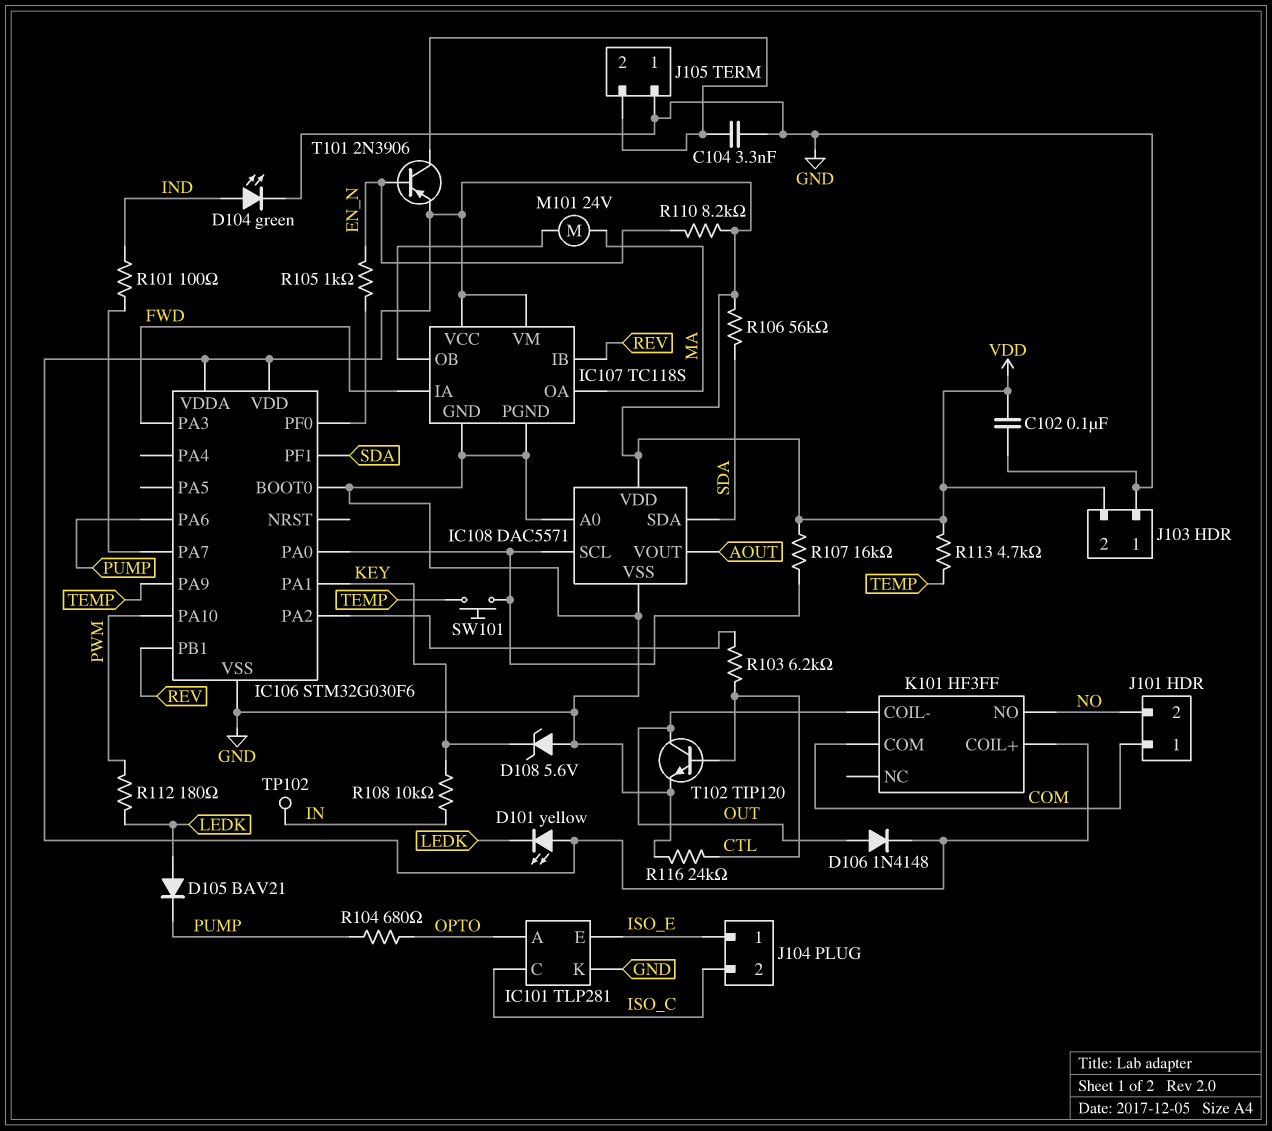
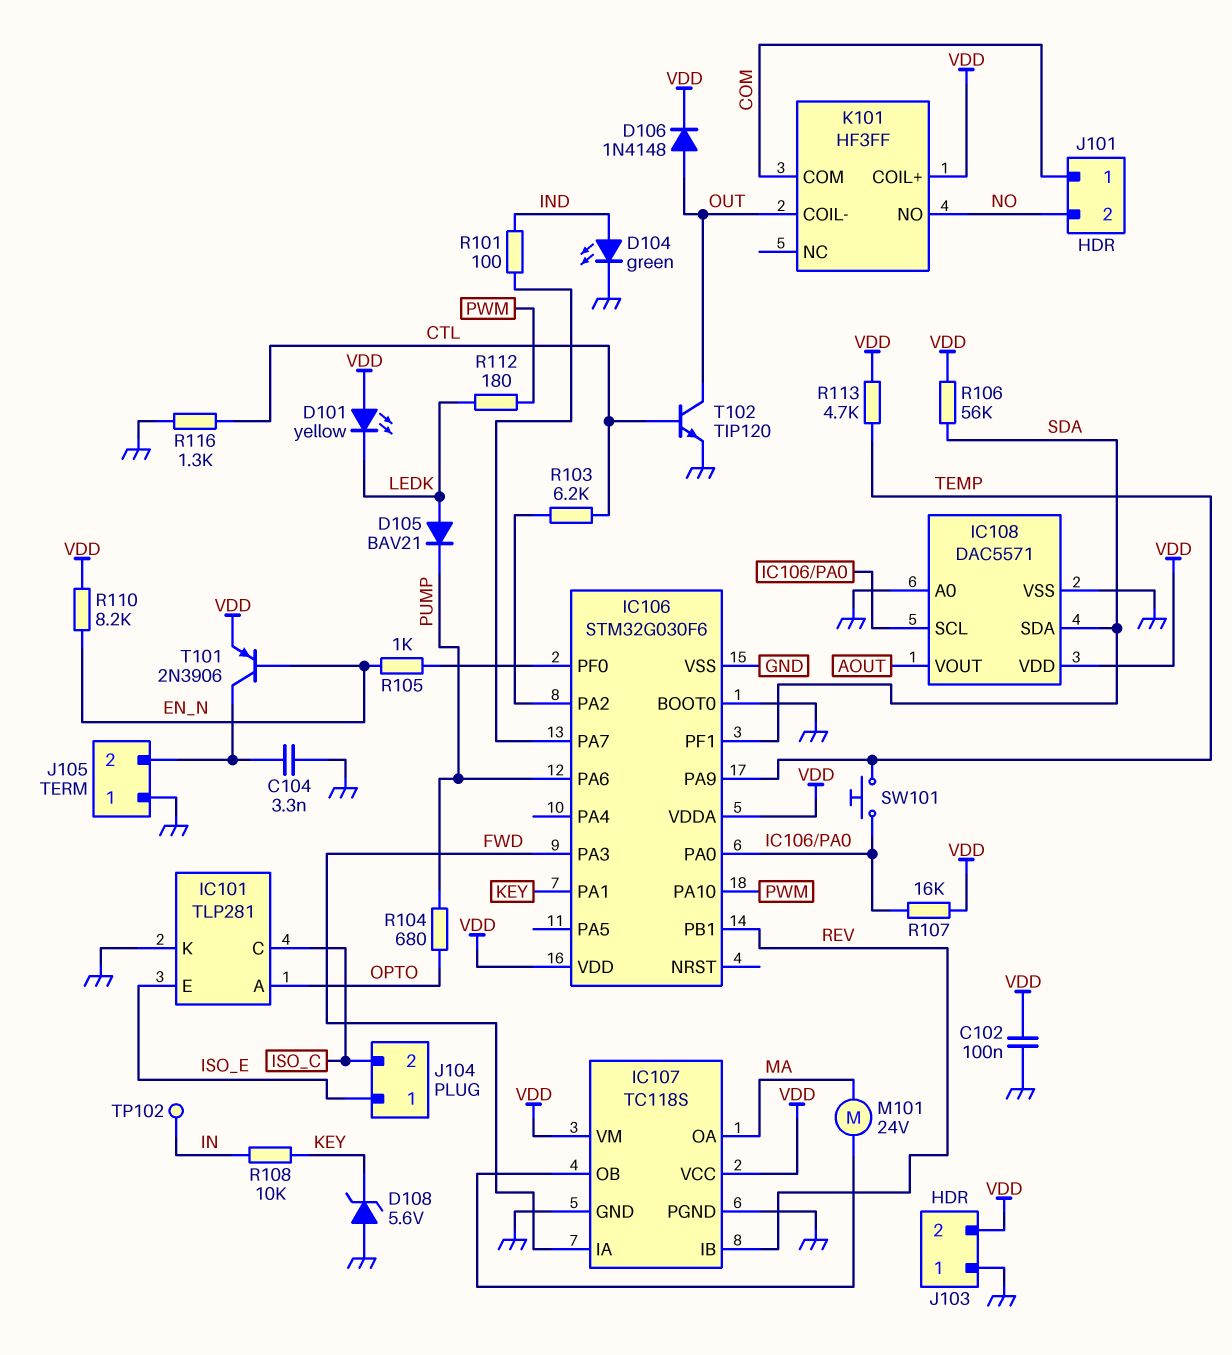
R116: 24k (CTL, GND) -> 1.3k (CTL, GND)

